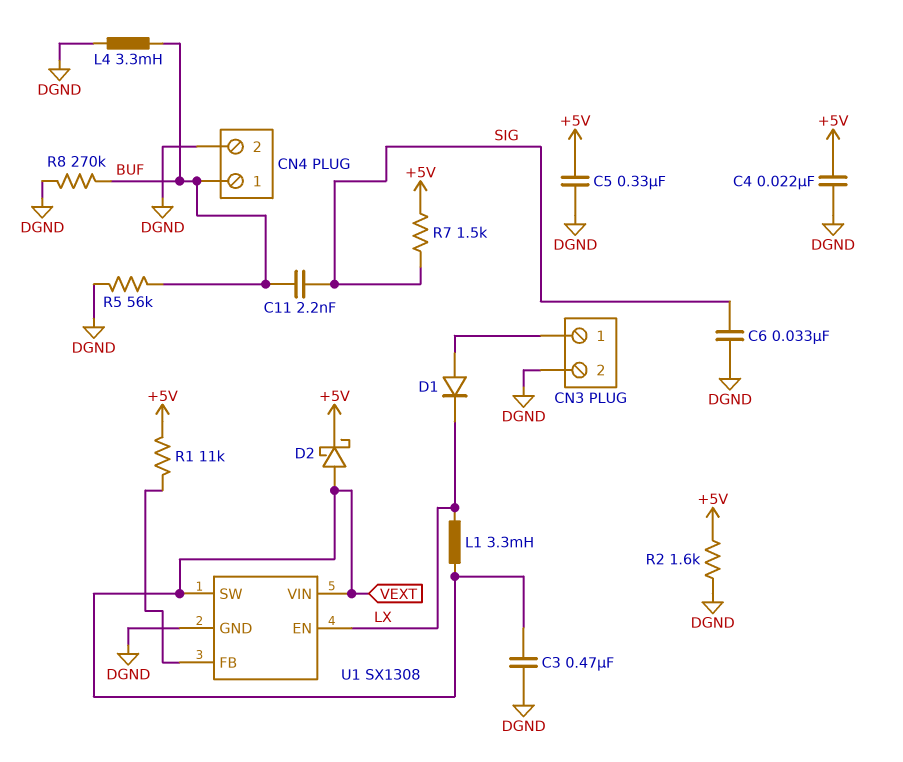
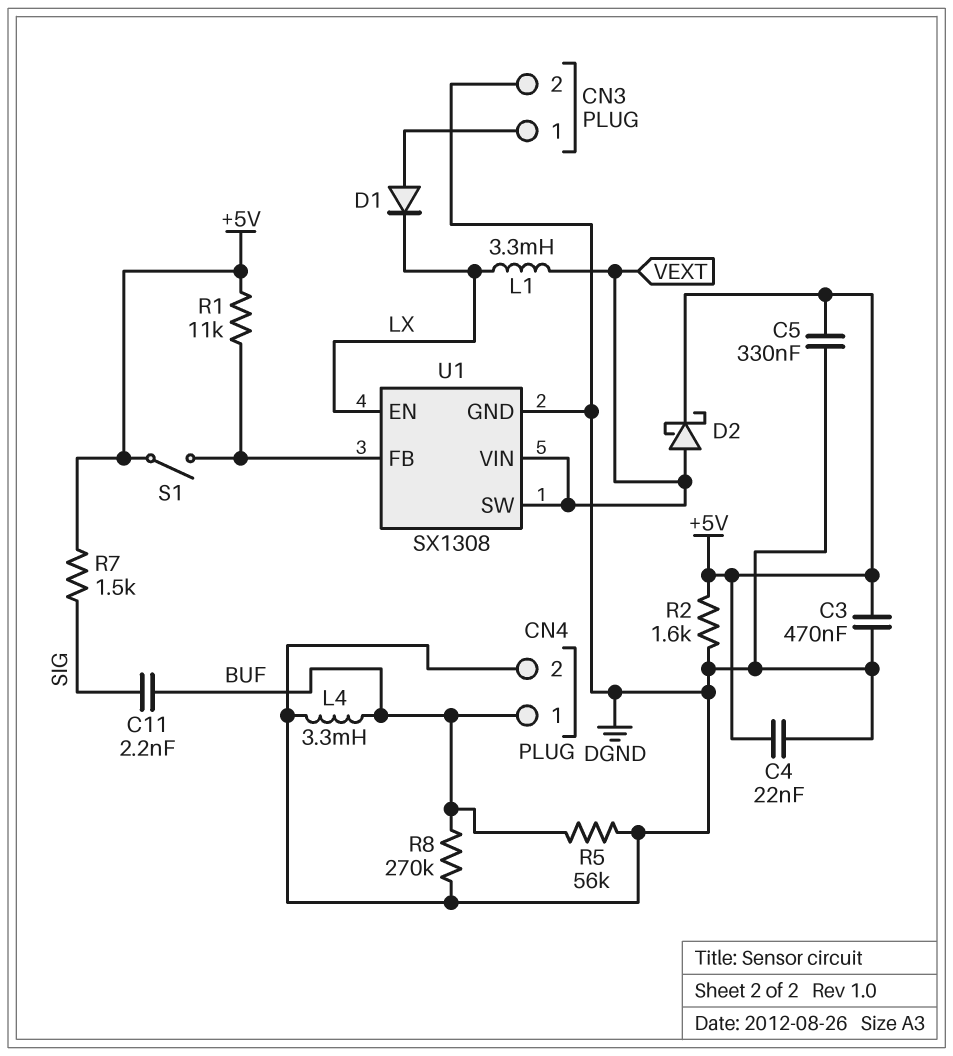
C3: 470nF (DGND, VEXT) -> 470nF (+5V, DGND)
C6: 33nF (DGND, SIG) -> none
S1: none -> switch (+5V, U1/FB)

